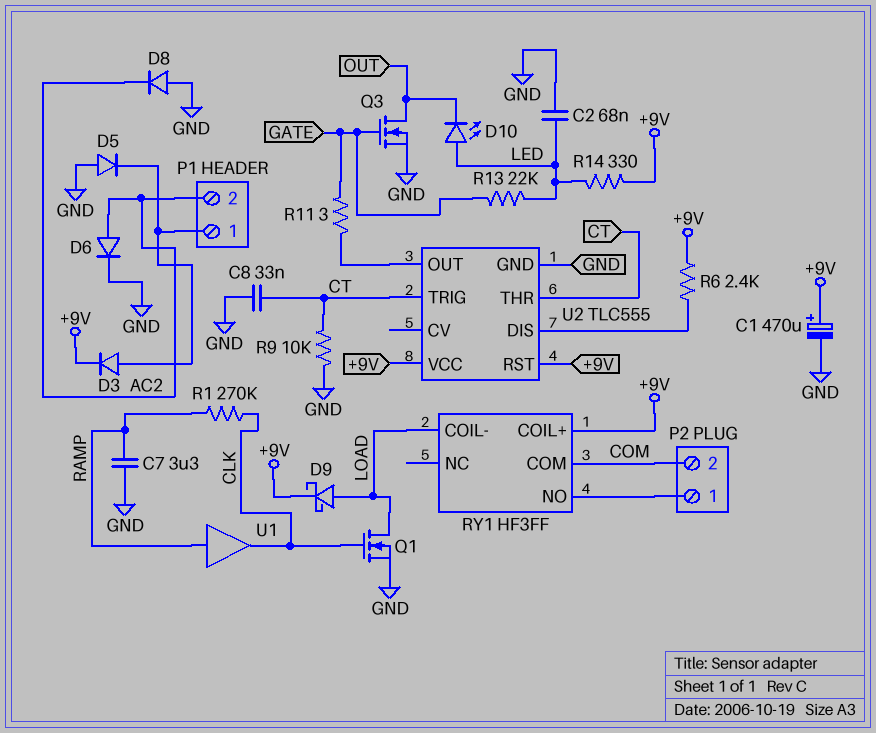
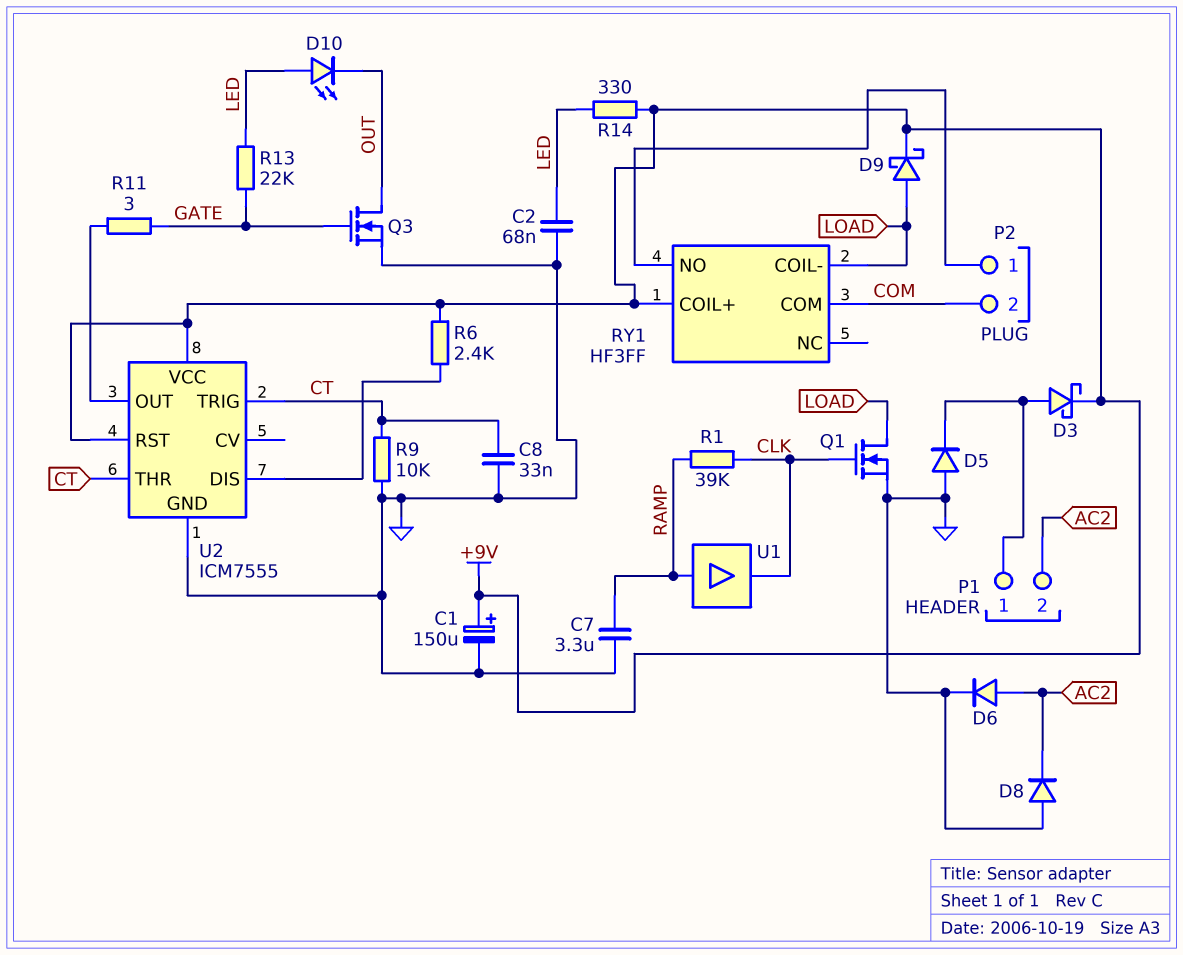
C1: 470uF (plus +9V, minus GND) -> 150uF (plus +9V, minus GND)
D3: diode (A P1/1, K +9V) -> schottky (A P1/1, K +9V)
R1: 270k (CLK, RAMP) -> 39k (CLK, RAMP)
U2: TLC555 -> ICM7555

